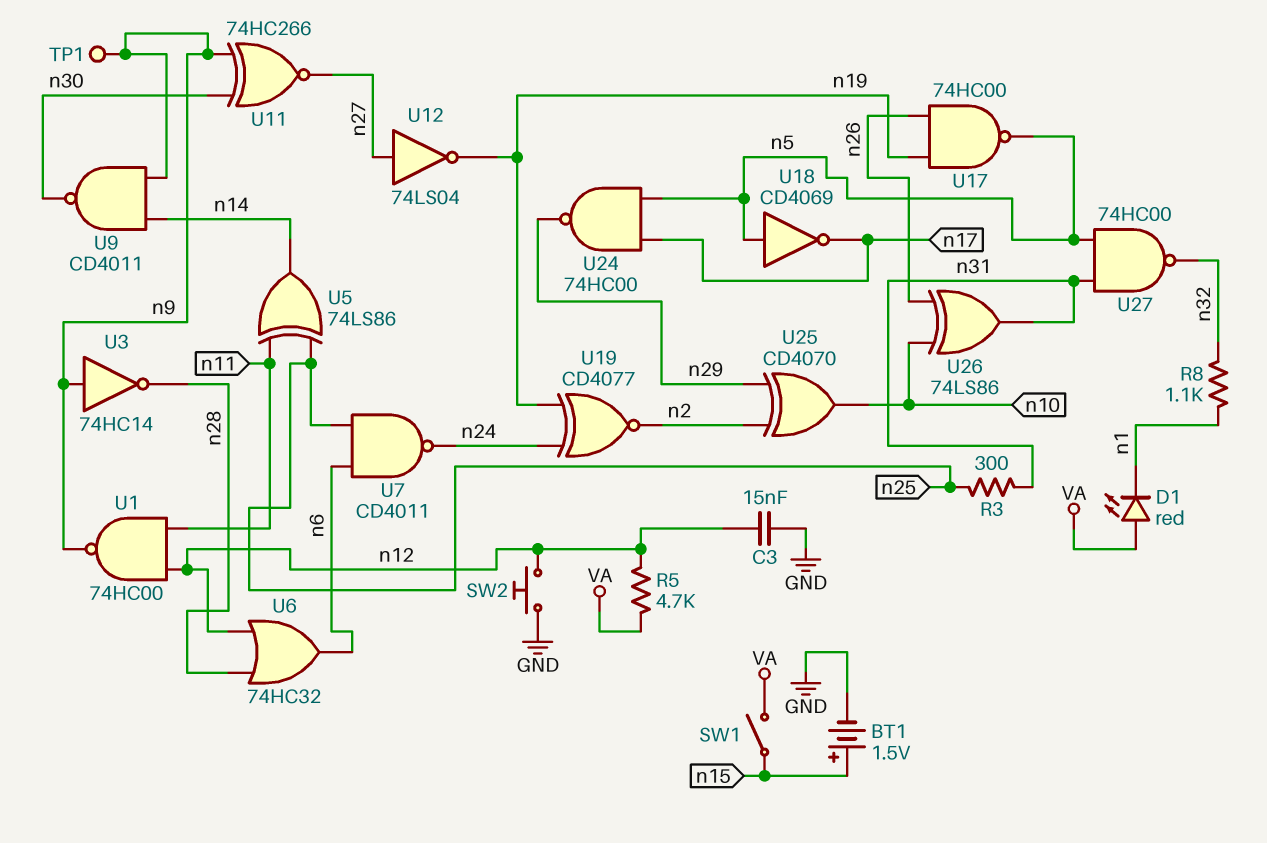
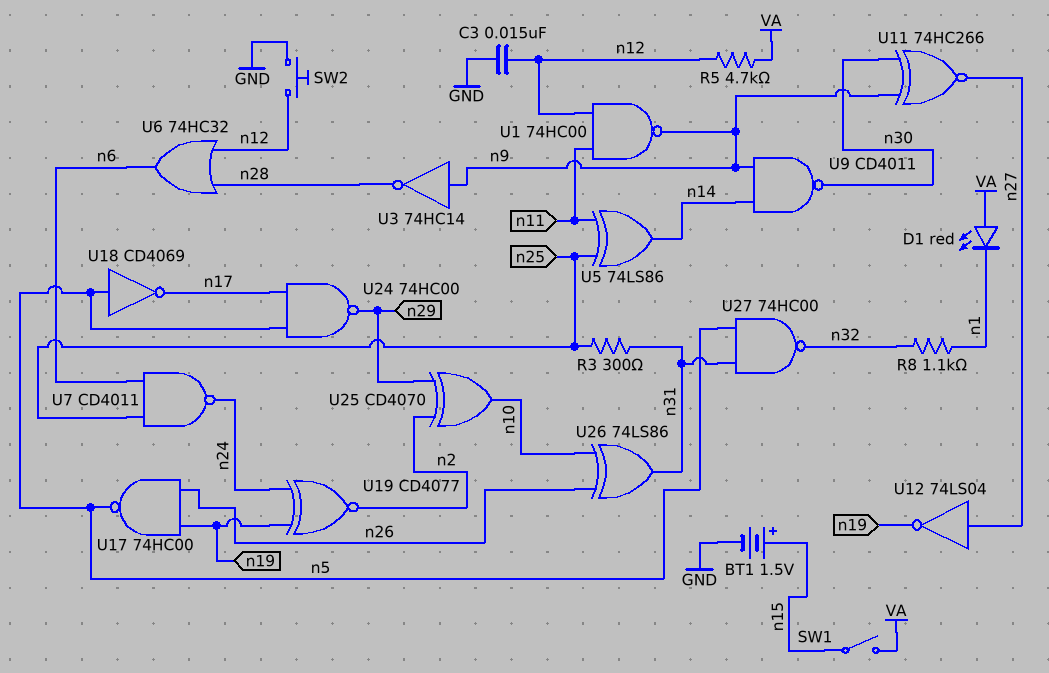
TP1: test point (n9) -> none

